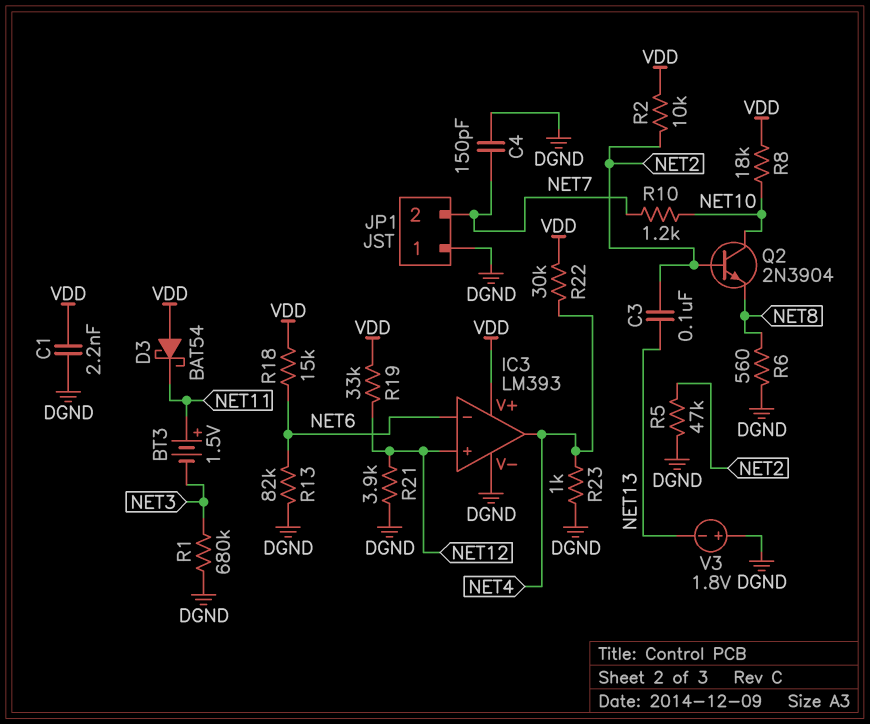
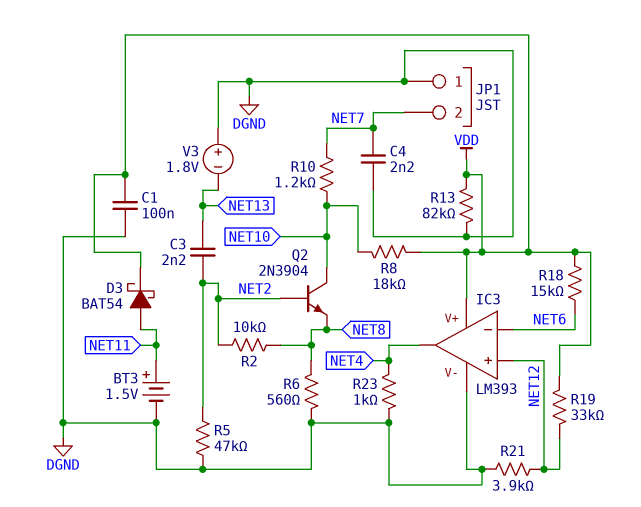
BT3: 1.5V (plus NET11, minus NET3) -> 1.5V (plus NET11, minus DGND)
C1: 2.2nF (DGND, VDD) -> 100nF (DGND, VDD)
C3: 100nF (NET2, NET13) -> 2.2nF (NET2, NET13)
C4: 150pF (DGND, NET7) -> 2.2nF (DGND, NET7)
D3: schottky BAT54 (A VDD, K NET11) -> schottky BAT54 (A NET11, K VDD)
R1: 680k (DGND, NET3) -> none
R2: 10k (NET2, VDD) -> 10k (NET2, NET8)
R13: 82k (DGND, NET6) -> 82k (DGND, VDD)
R22: 30k (NET4, VDD) -> none

